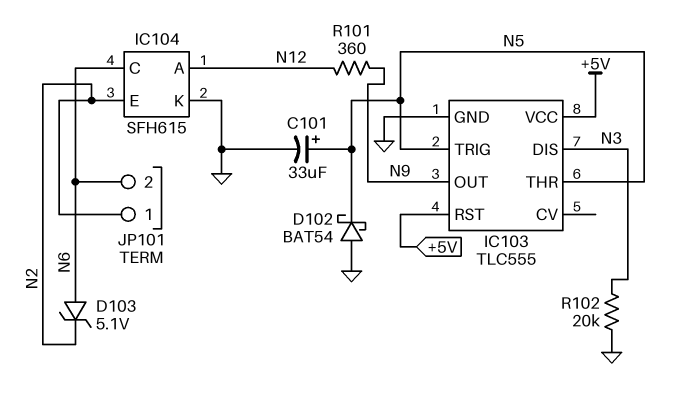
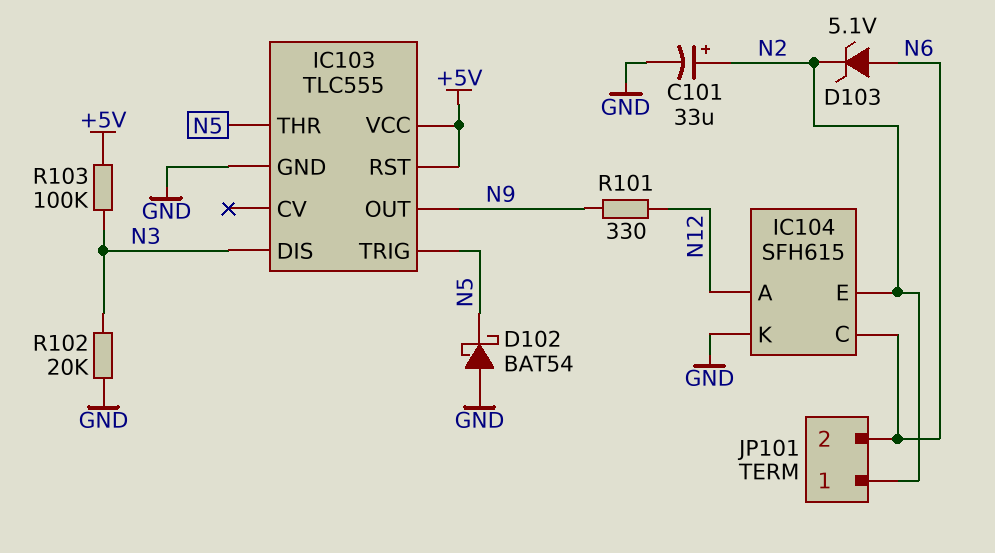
C101: 33uF (plus N5, minus GND) -> 33uF (plus N2, minus GND)
R101: 360 (N9, N12) -> 330 (N9, N12)
R103: none -> 100k (+5V, N3)

